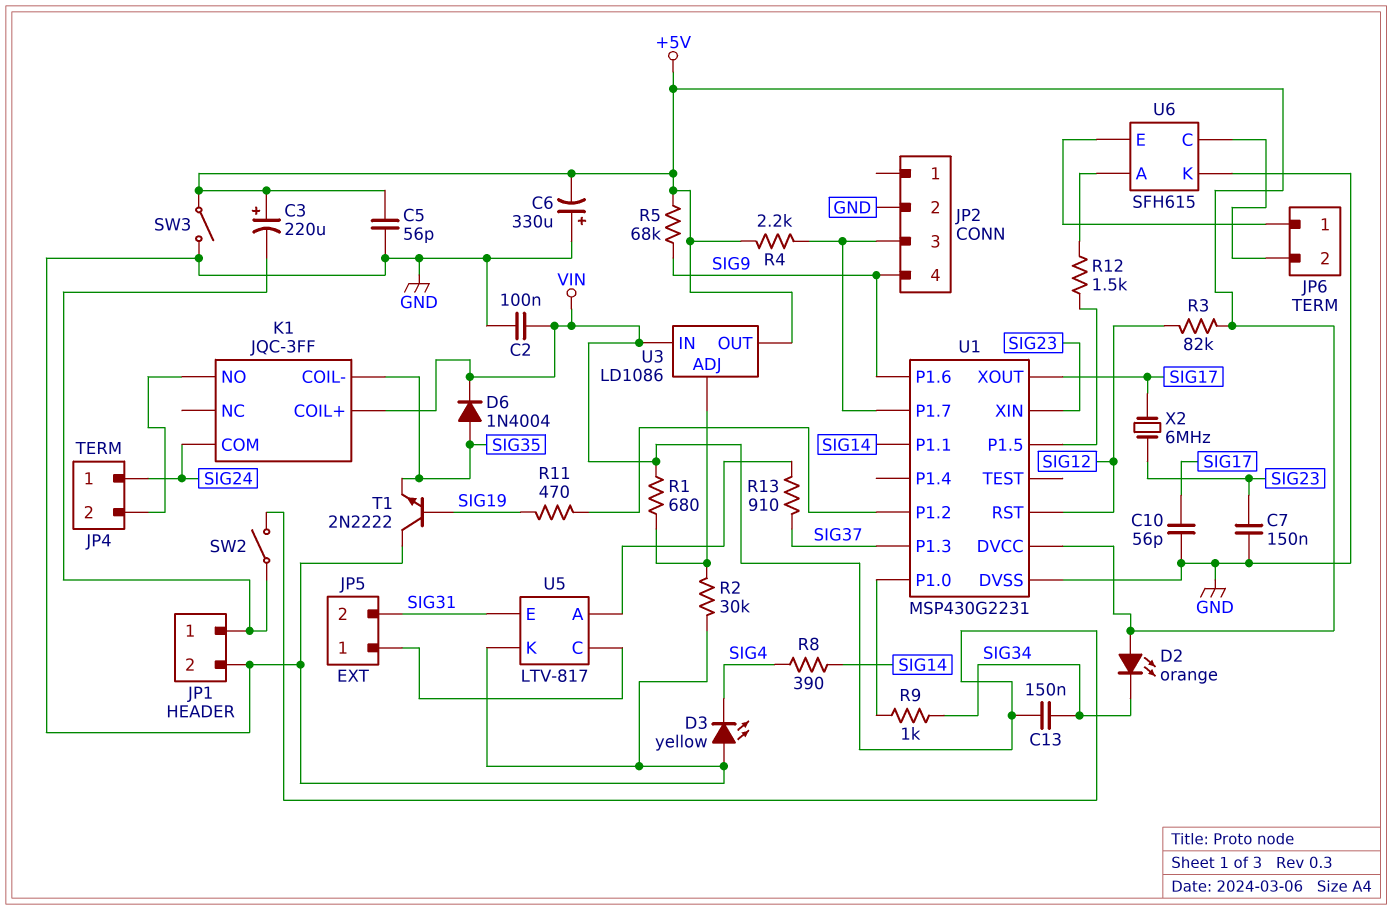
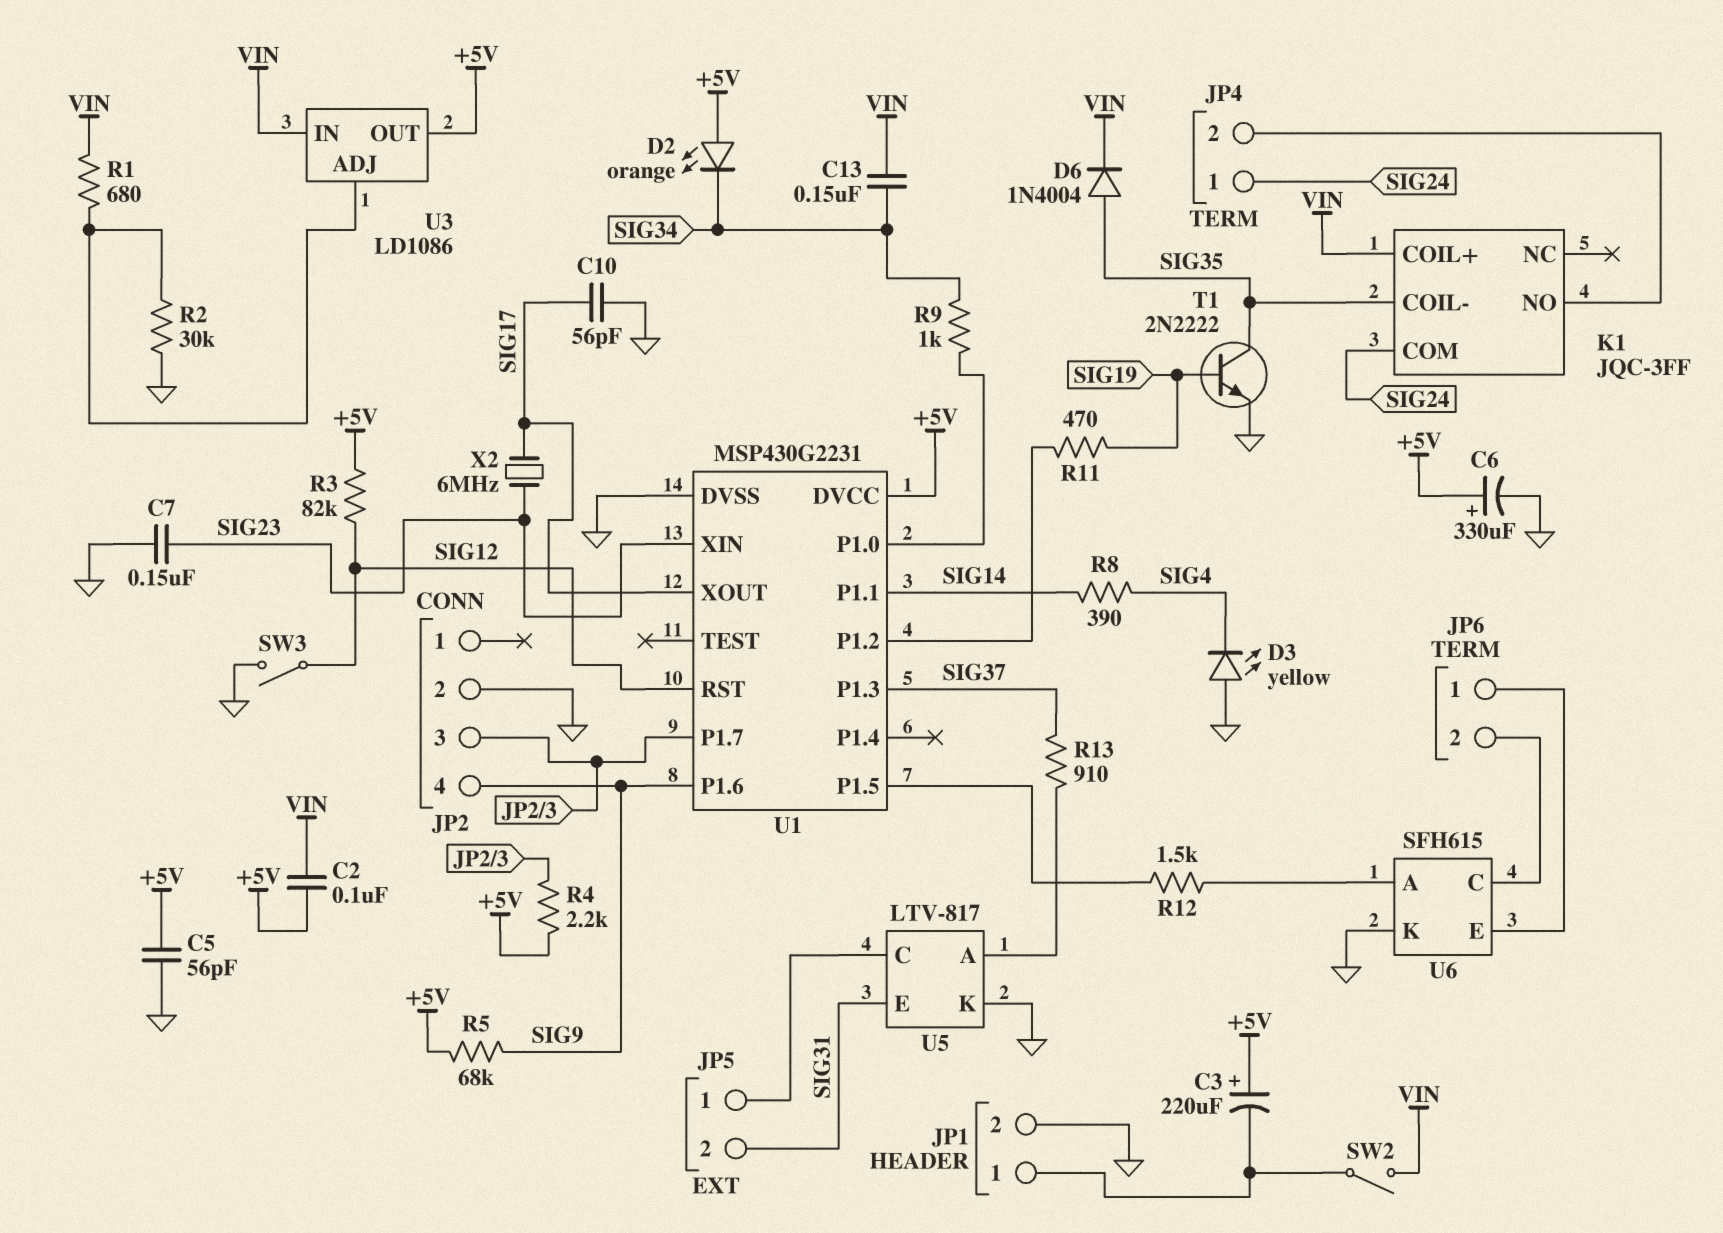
C2: 100nF (GND, VIN) -> 100nF (+5V, VIN)
C6: 330uF (plus GND, minus +5V) -> 330uF (plus +5V, minus GND)
SW3: switch (+5V, GND) -> switch (GND, SIG12)
T1: NPN 2N2222 (B SIG19, C GND, E SIG35) -> NPN 2N2222 (B SIG19, C SIG35, E GND)

